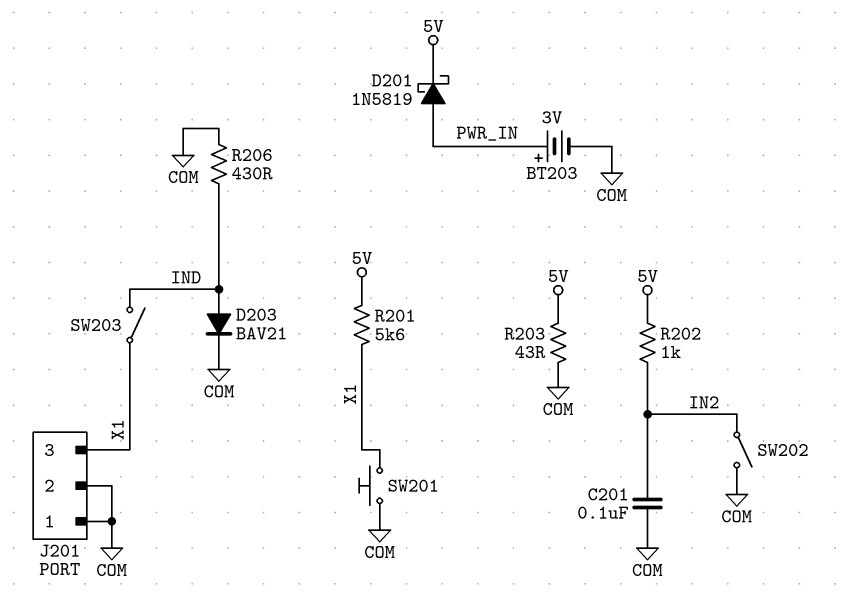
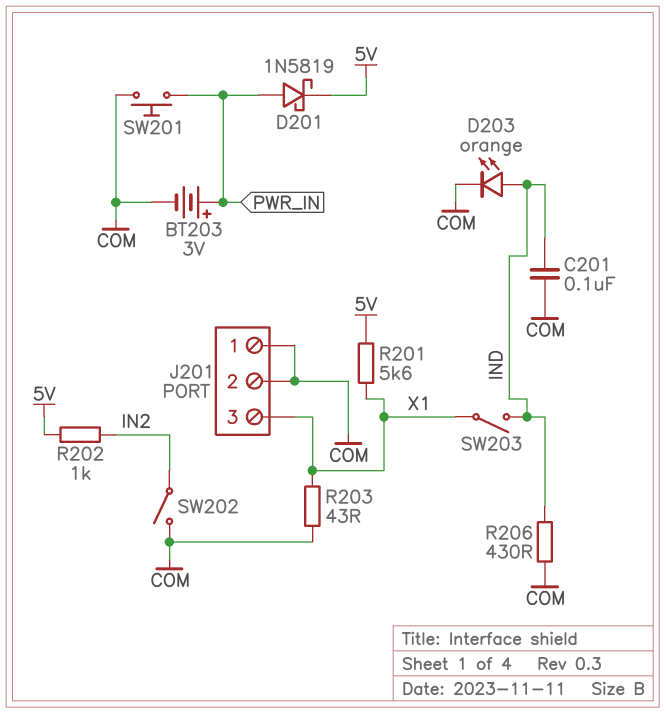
C201: 100nF (COM, IN2) -> 100nF (COM, IND)
D203: diode BAV21 (A IND, K COM) -> LED orange (A IND, K COM)
R203: 43 (5V, COM) -> 43 (COM, X1)
SW201: button (COM, X1) -> button (COM, PWR_IN)

